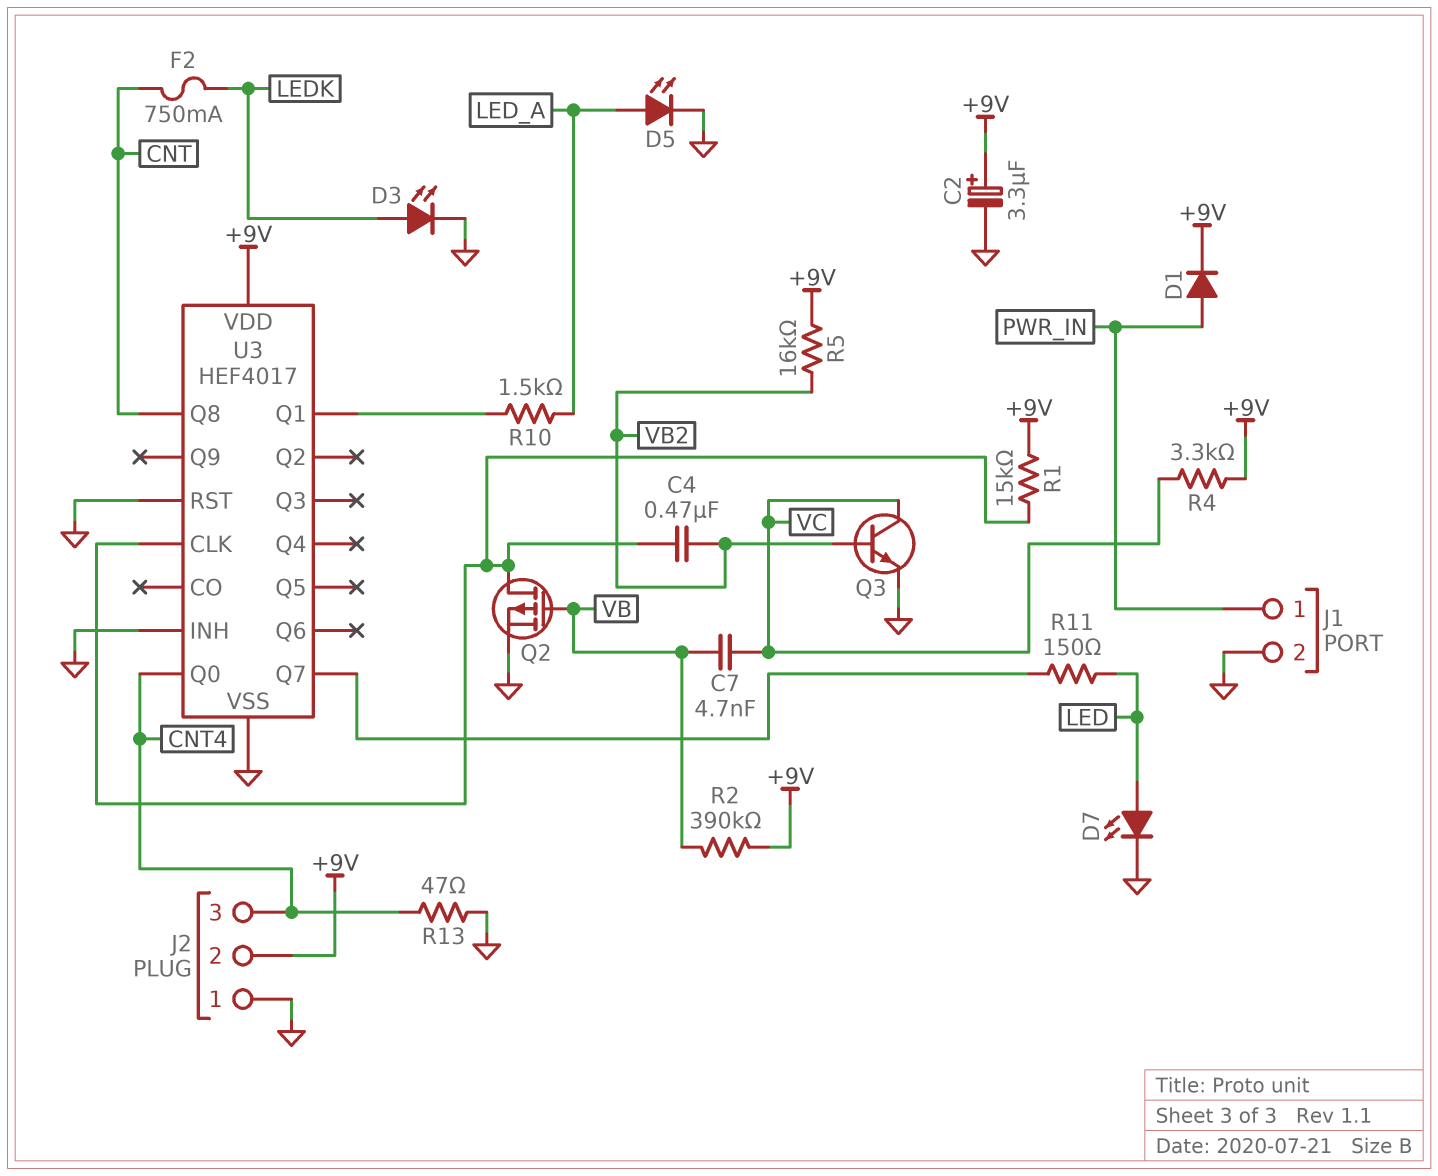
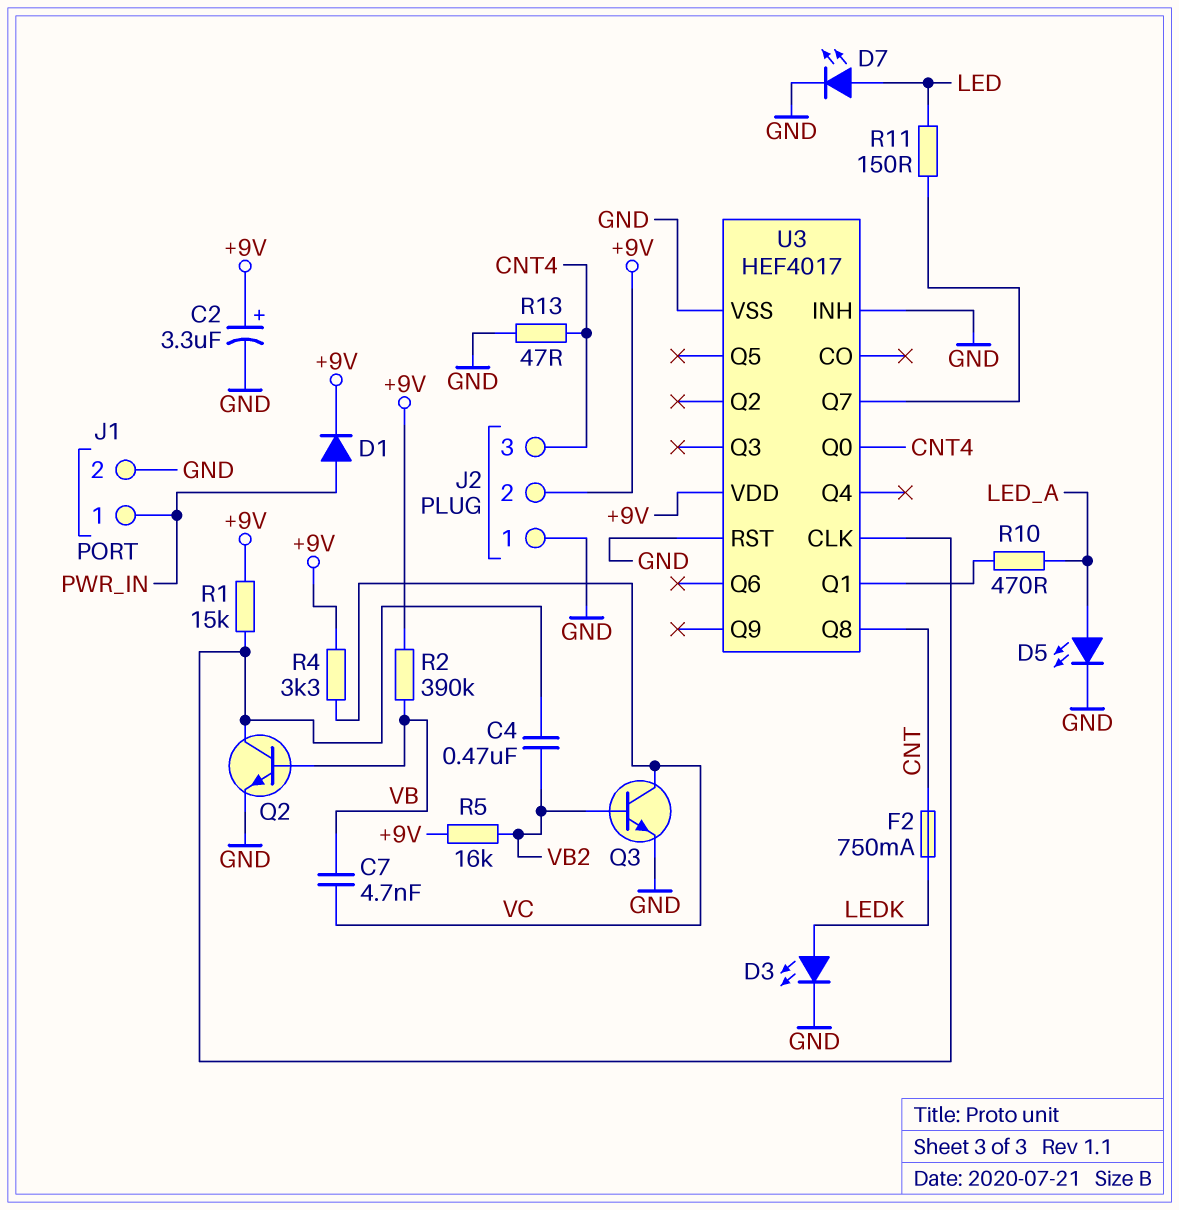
Q2: PMOS (G VB, D U3/CLK, S GND) -> NPN (B VB, C U3/CLK, E GND)
R10: 1.5k (LED_A, U3/Q1) -> 470 (LED_A, U3/Q1)

